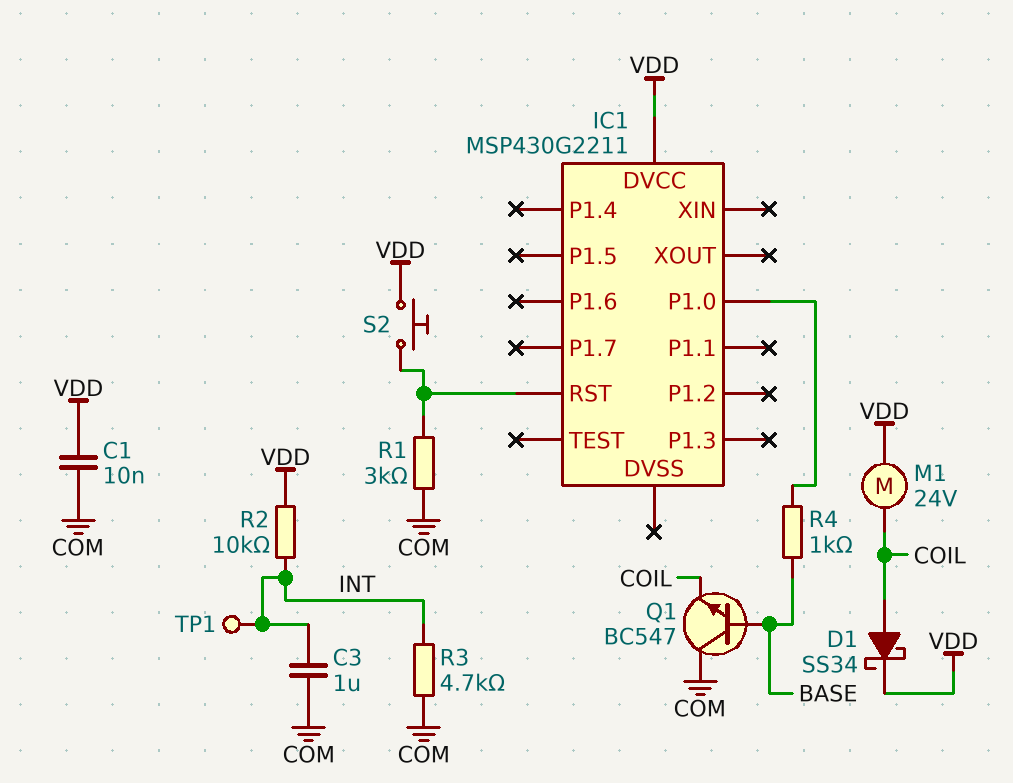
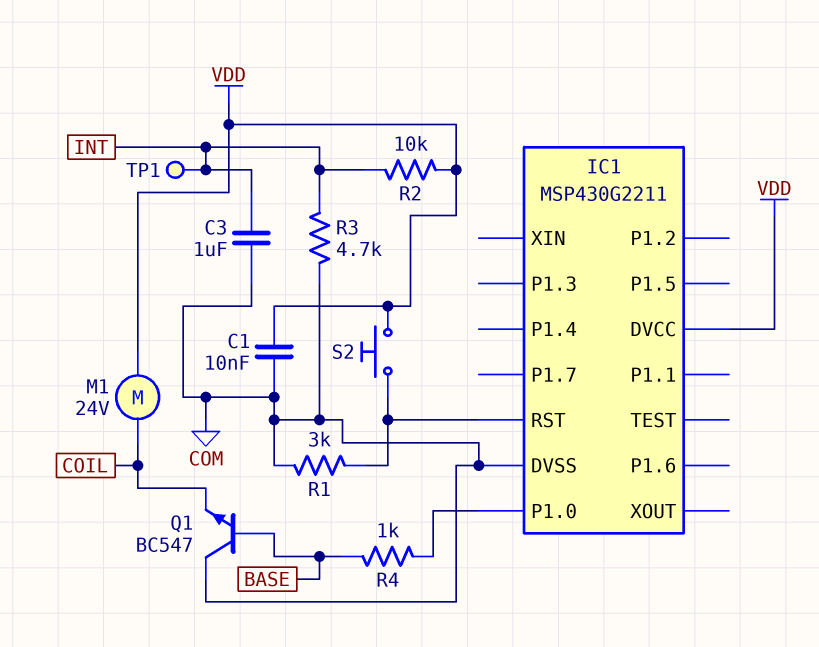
D1: schottky SS34 (A COIL, K VDD) -> none
IC1 pin DVSS: none -> COM

